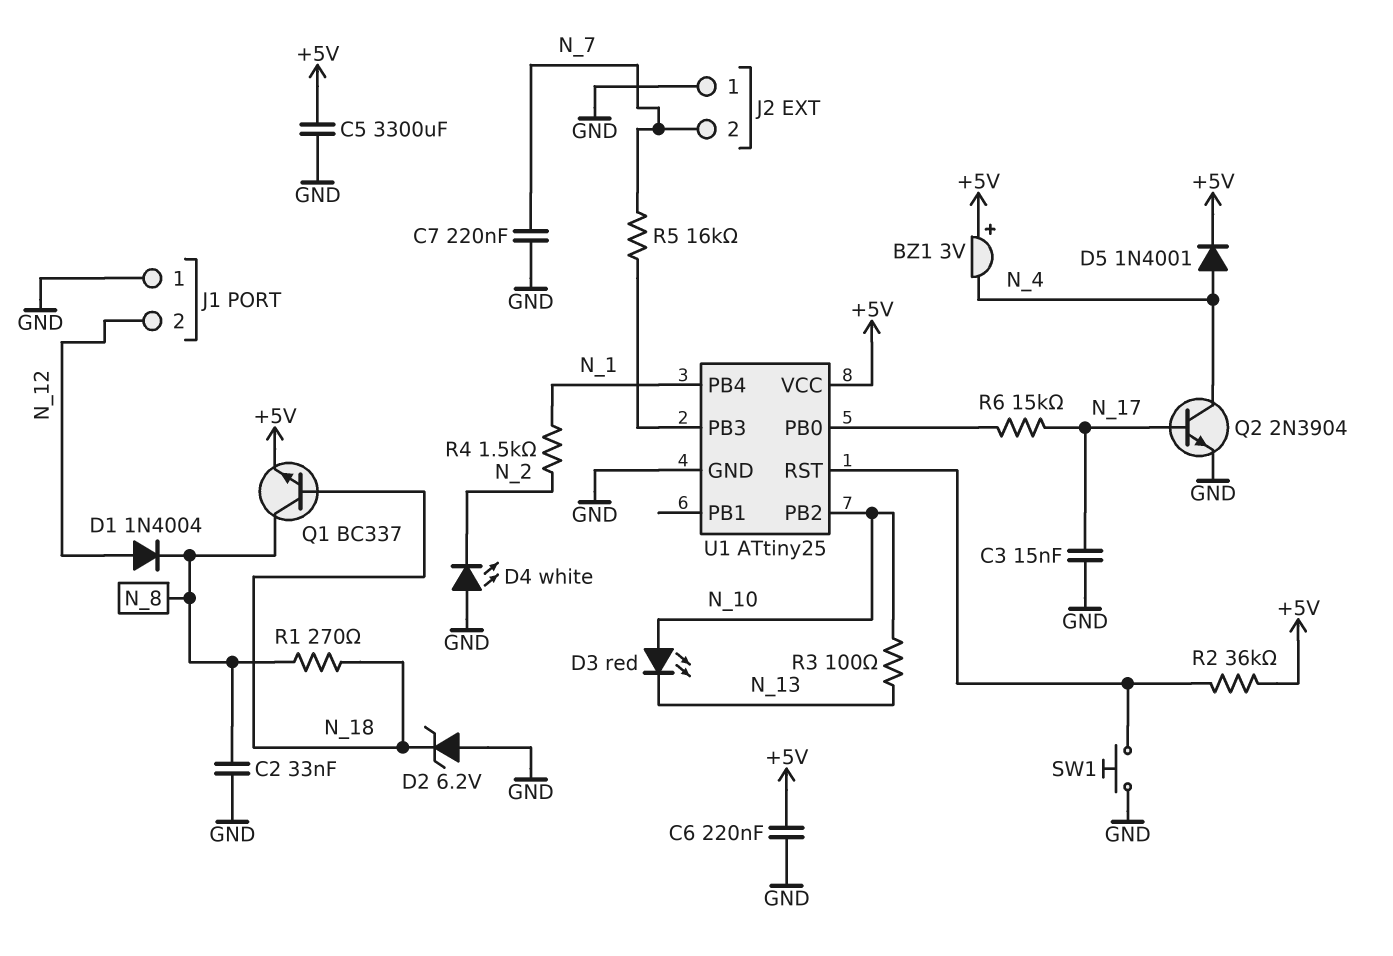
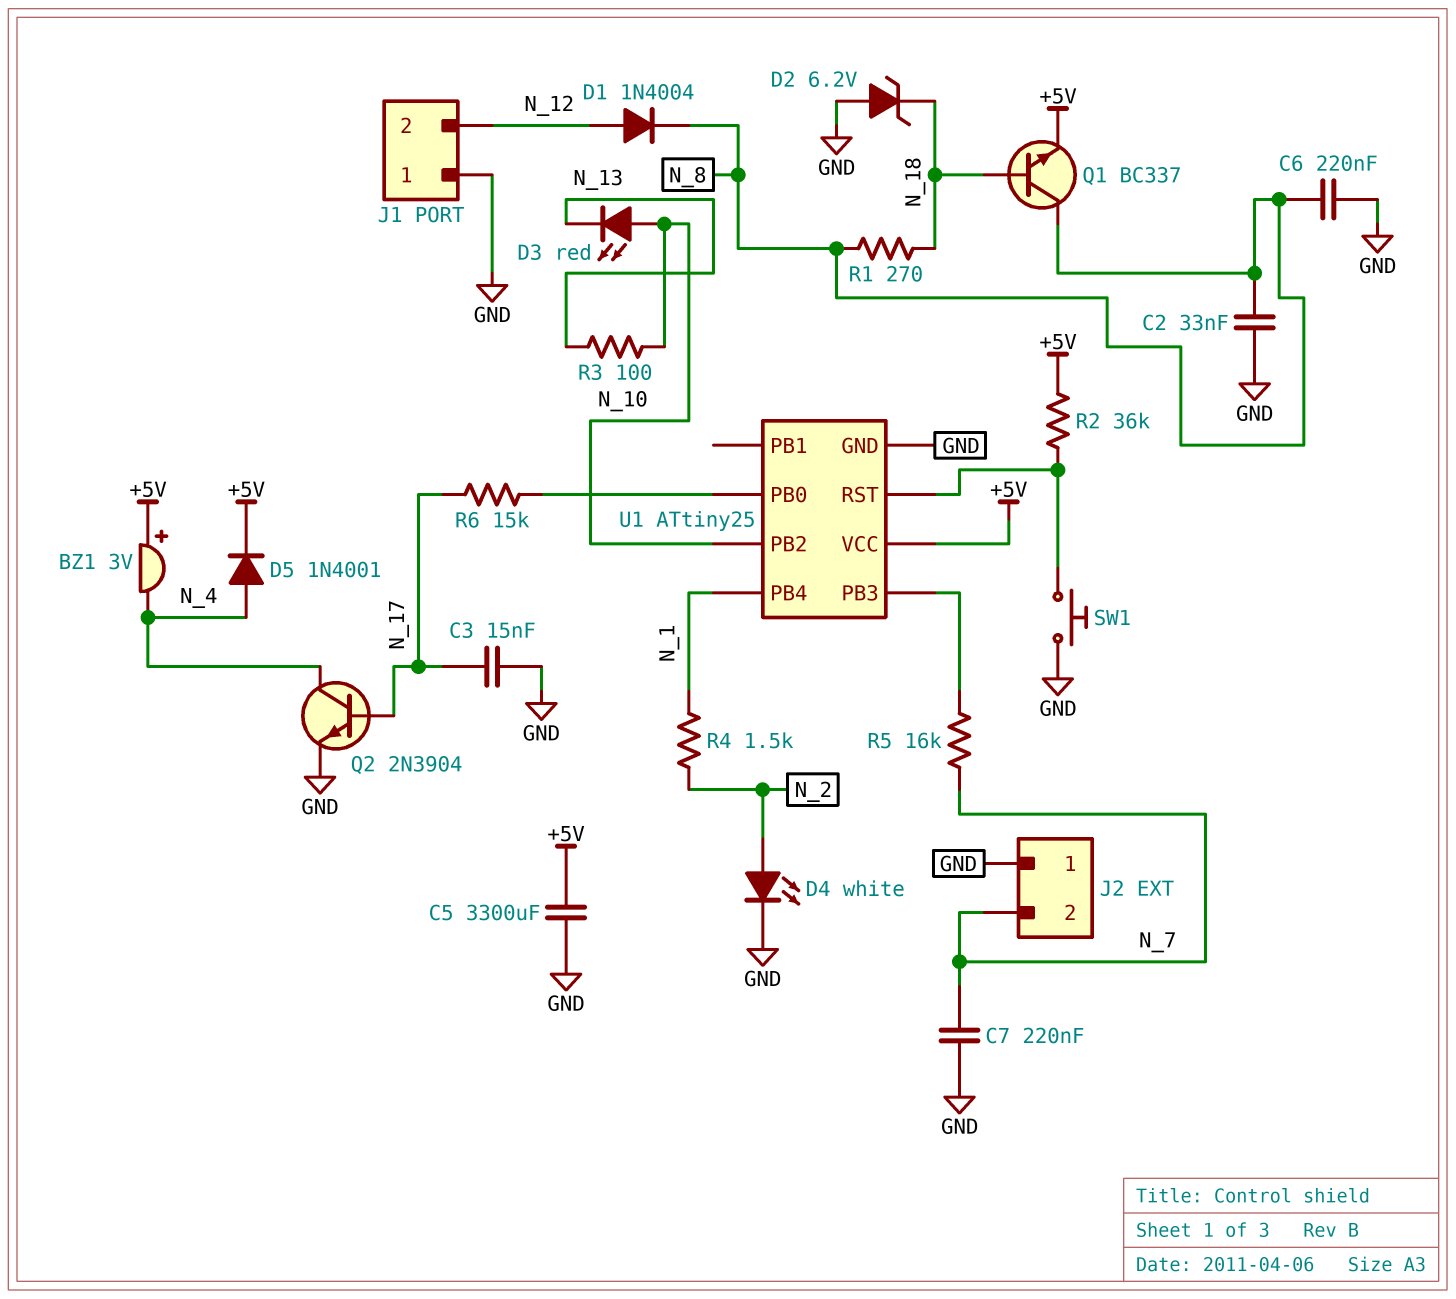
C6: 220nF (+5V, GND) -> 220nF (GND, N_8)
D4: LED white (A GND, K N_2) -> LED white (A N_2, K GND)

